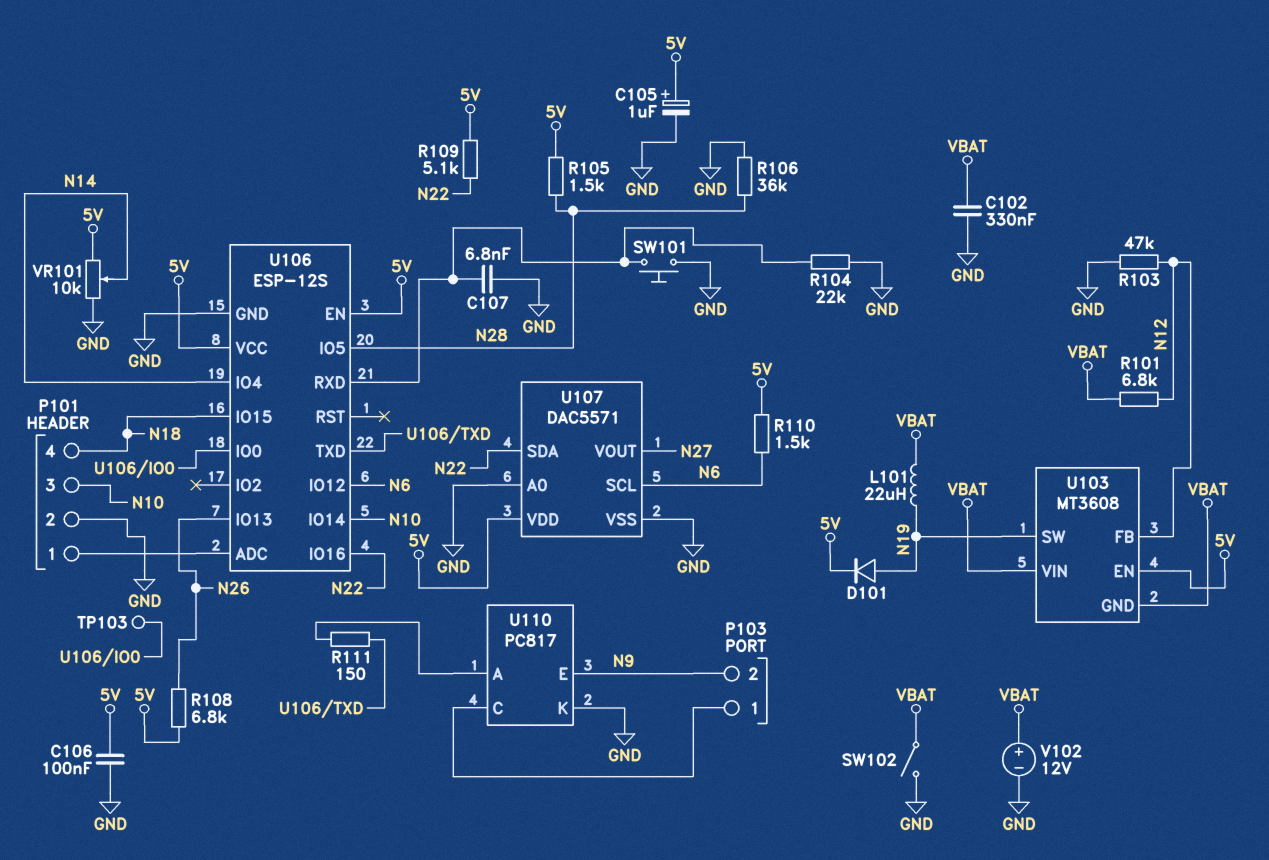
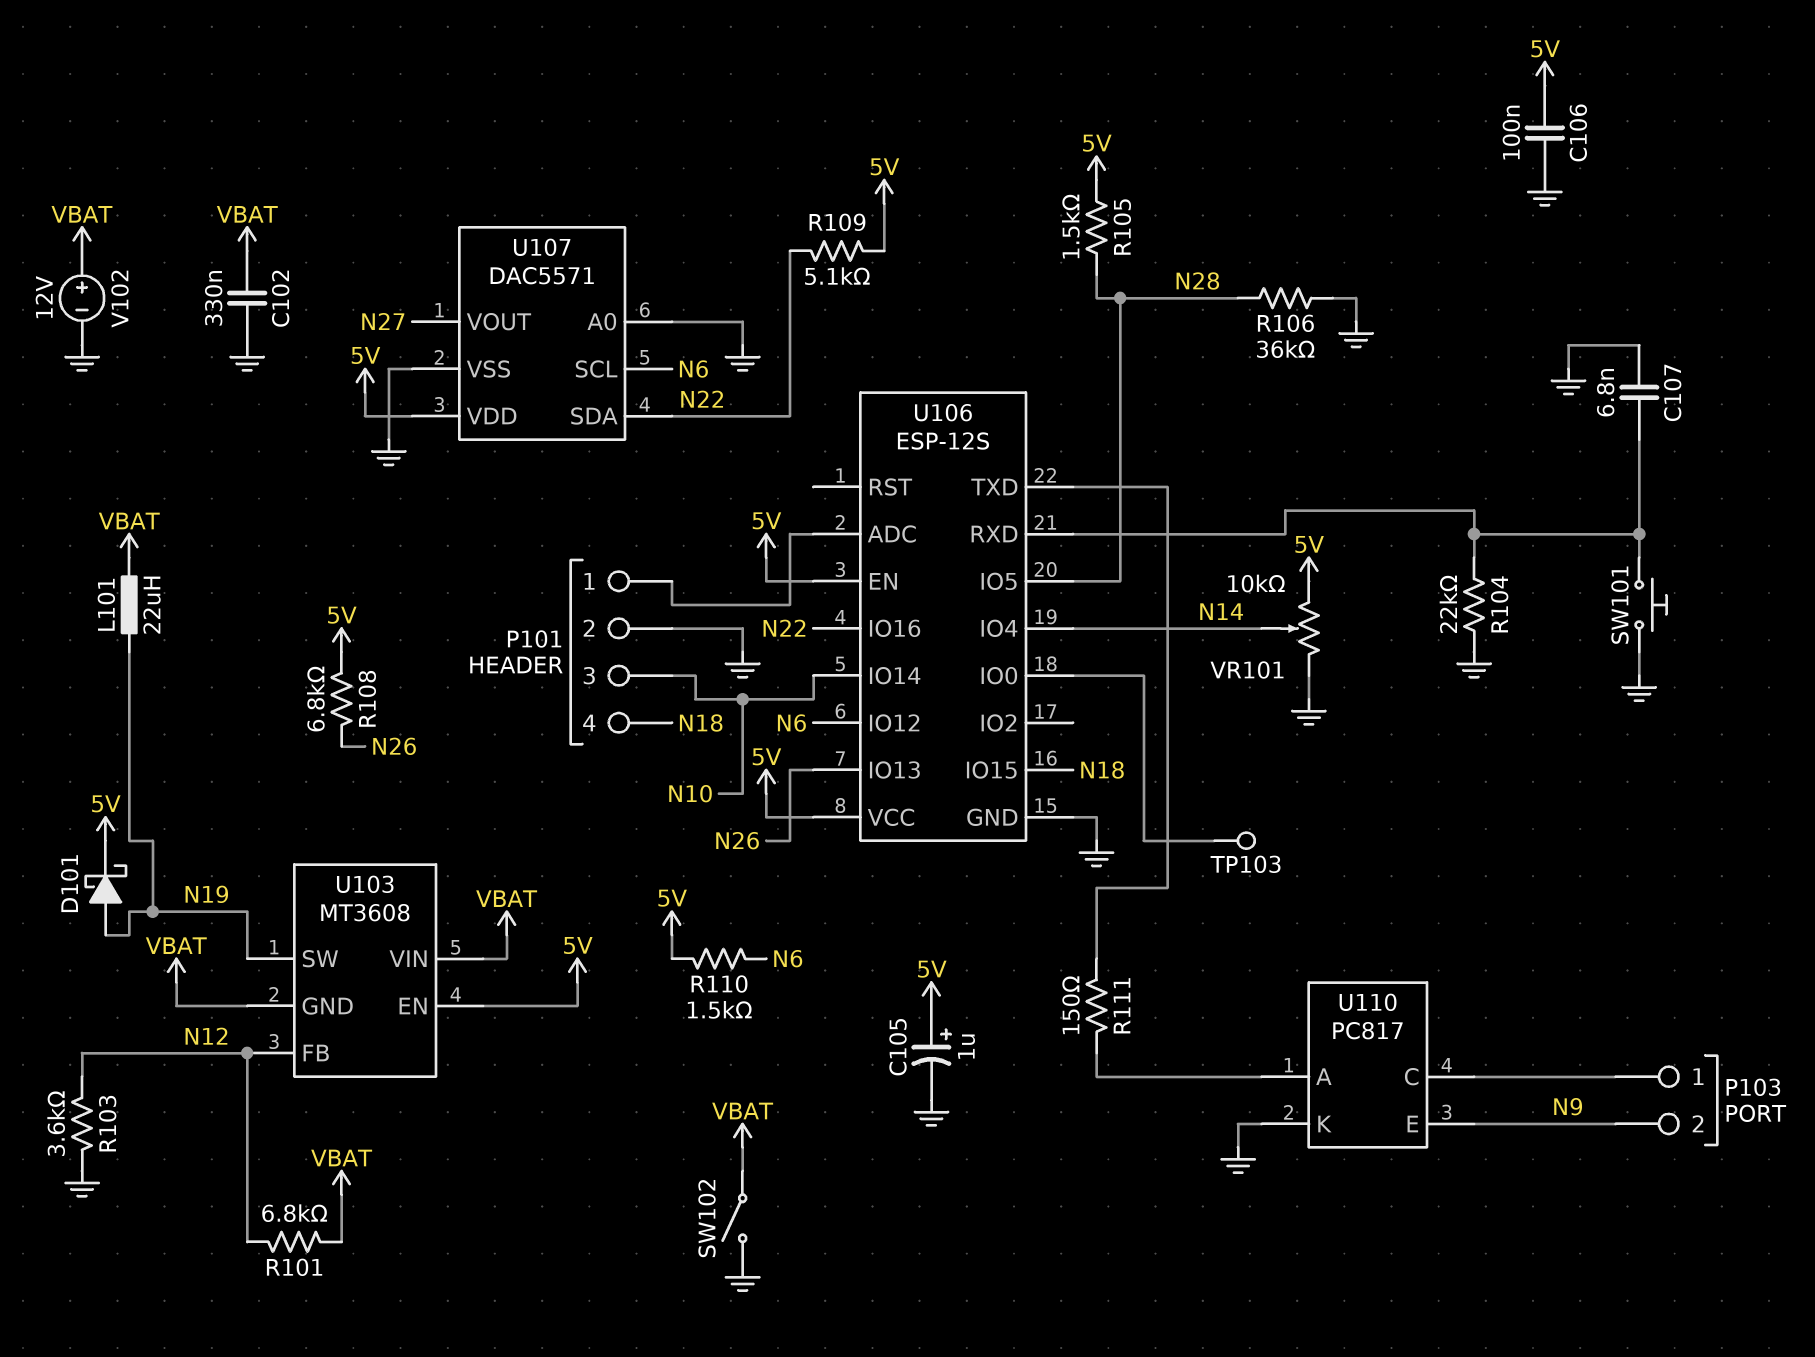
D101: diode (A N19, K 5V) -> schottky (A N19, K 5V)
R103: 47k (GND, N12) -> 3.6k (GND, N12)

